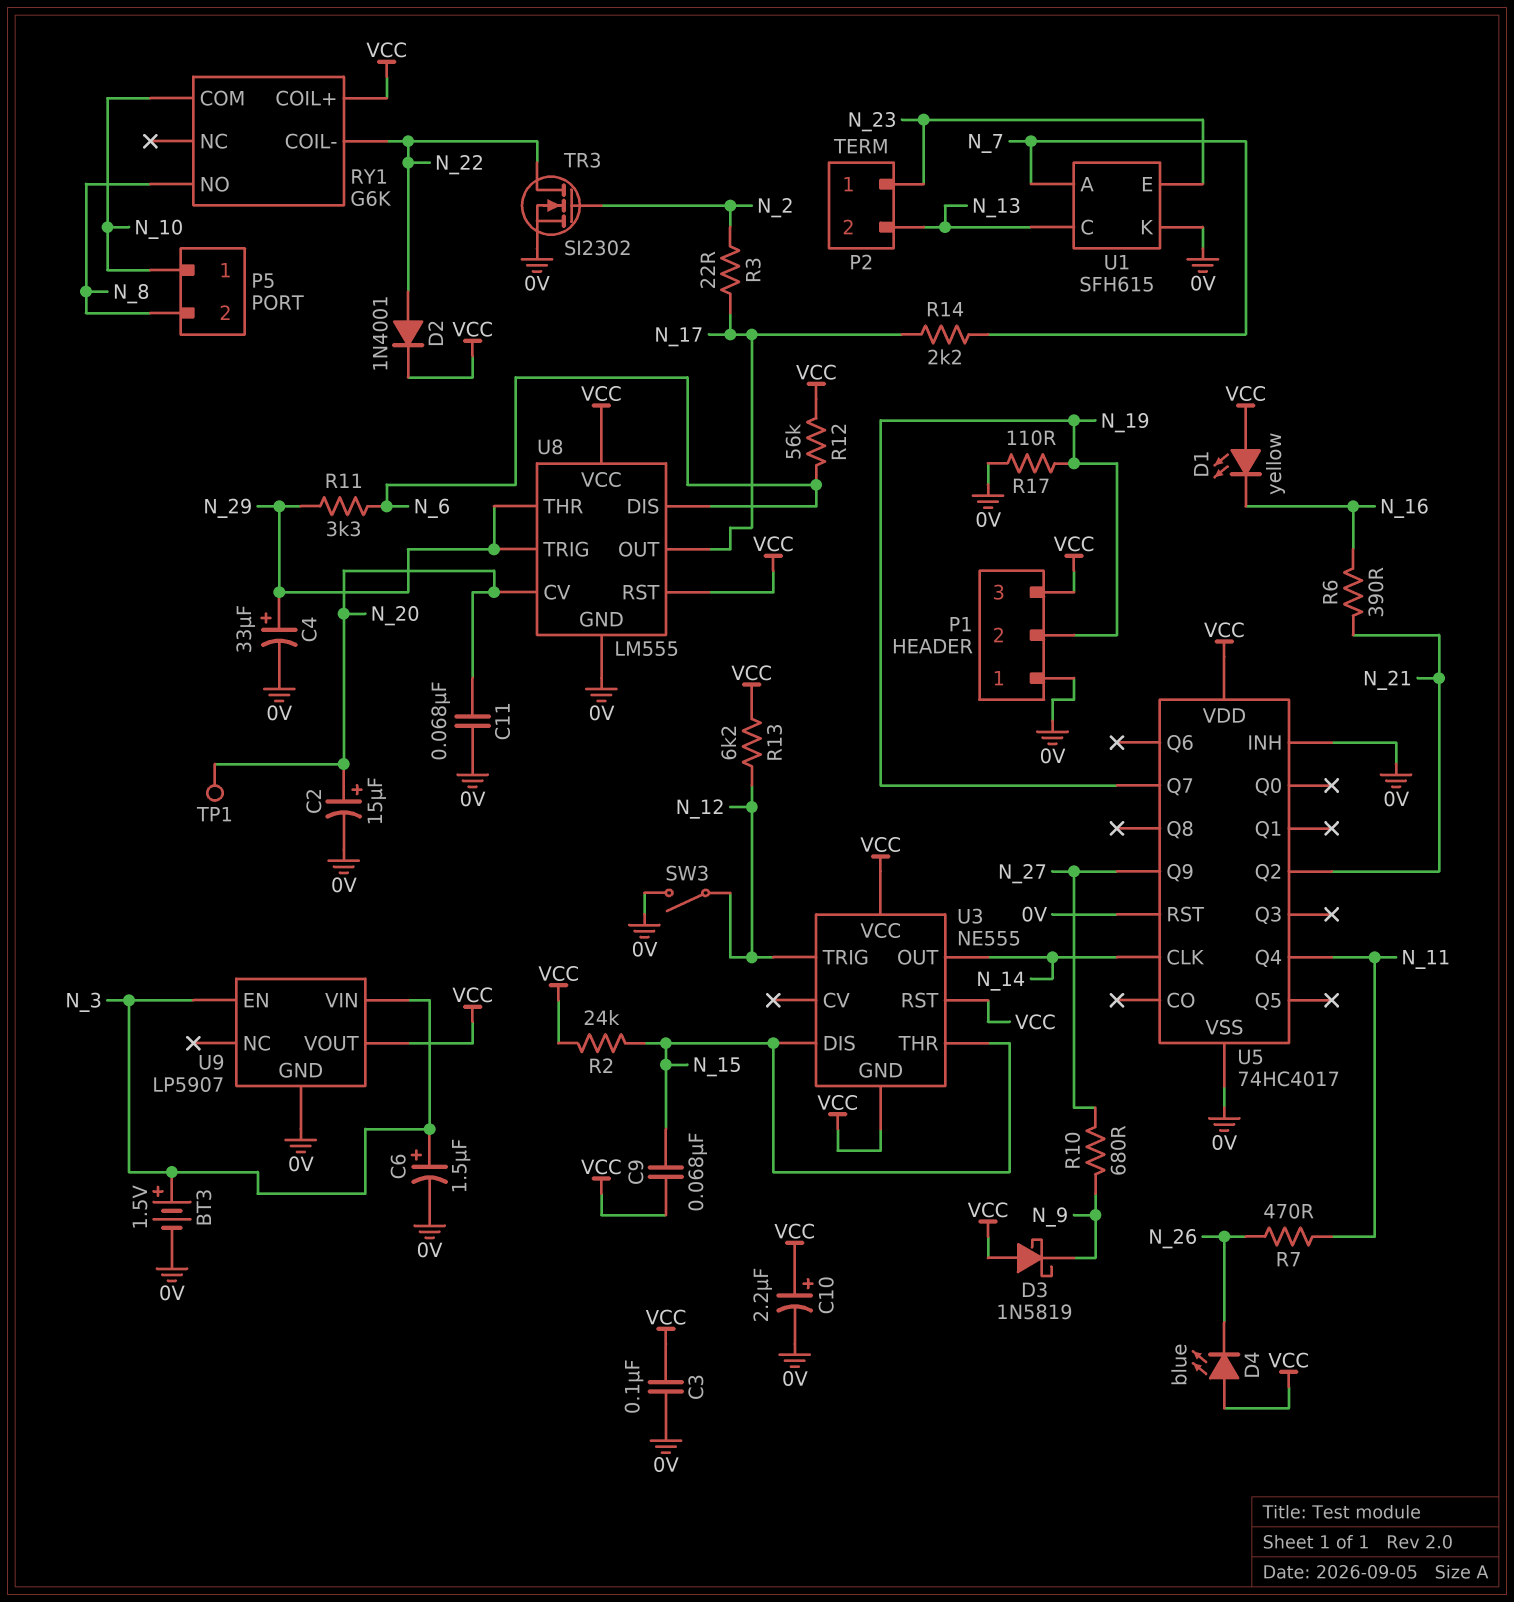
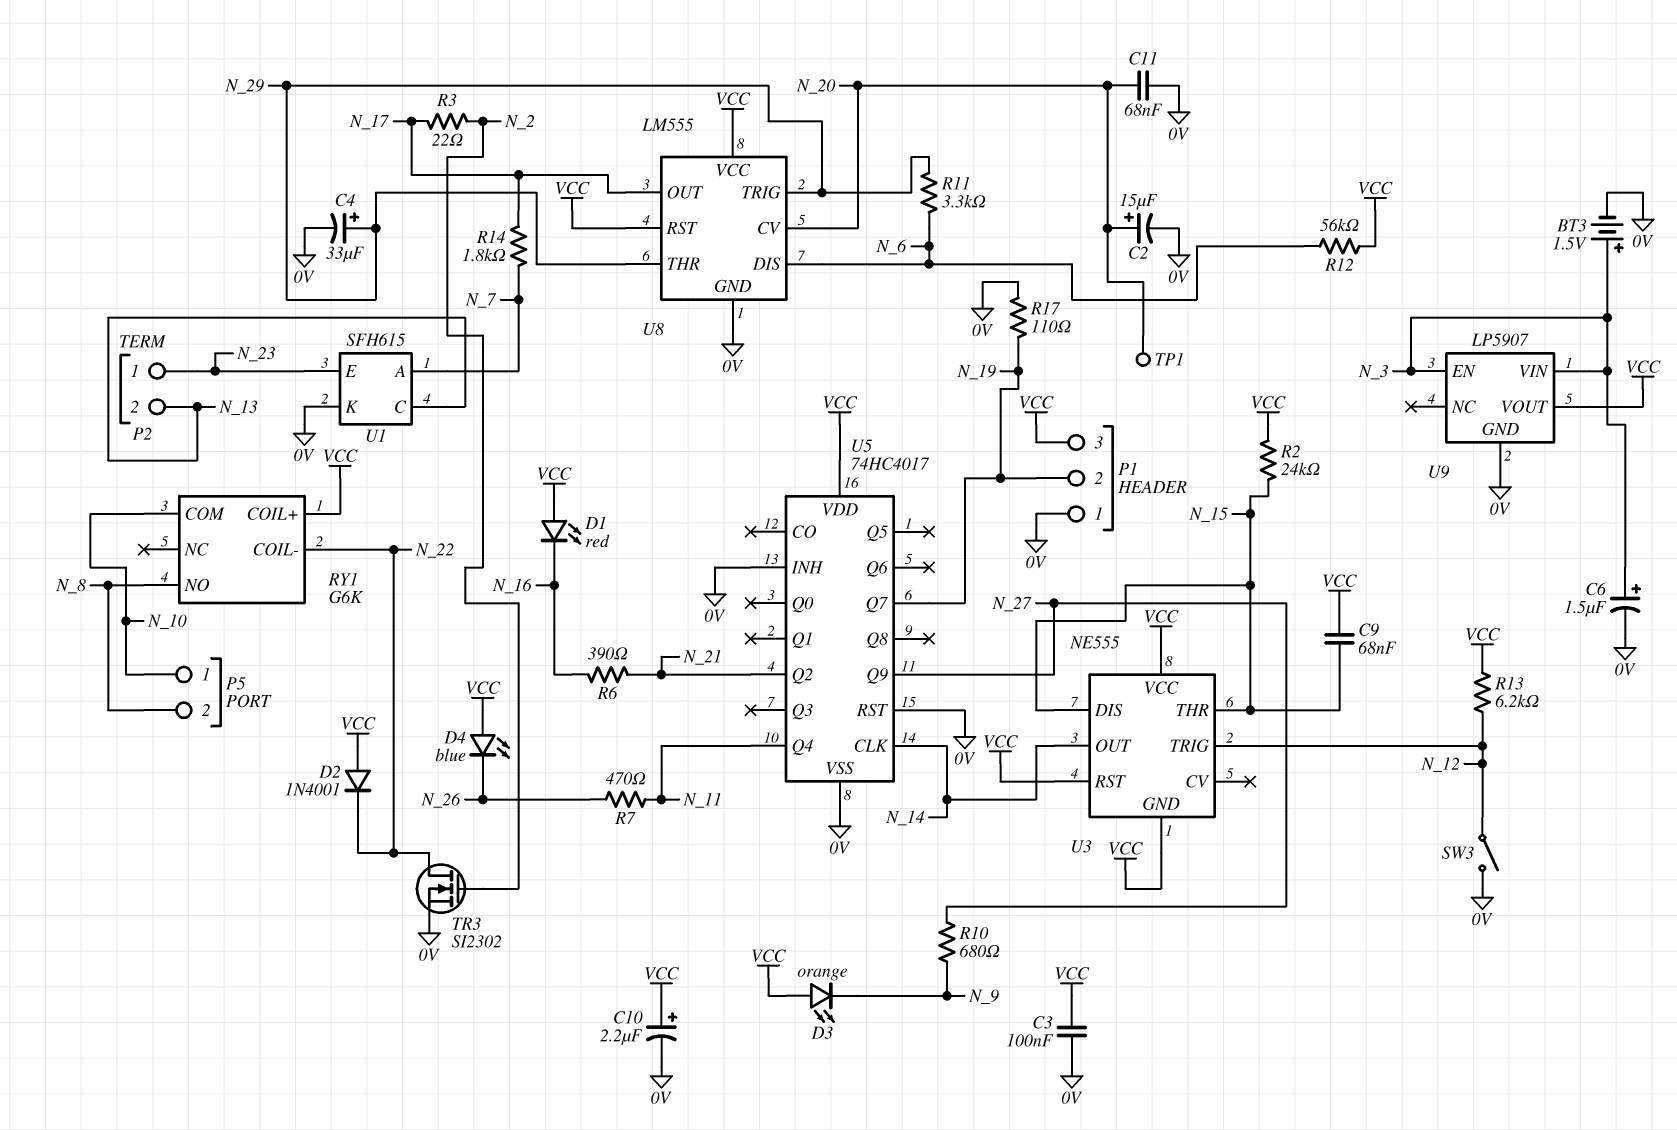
D1: LED yellow (A VCC, K N_16) -> LED red (A VCC, K N_16)
D2: diode 1N4001 (A N_22, K VCC) -> diode 1N4001 (A VCC, K N_22)
D3: schottky 1N5819 (A VCC, K N_9) -> LED orange (A VCC, K N_9)
R14: 2.2k (N_7, N_17) -> 1.8k (N_7, N_17)

